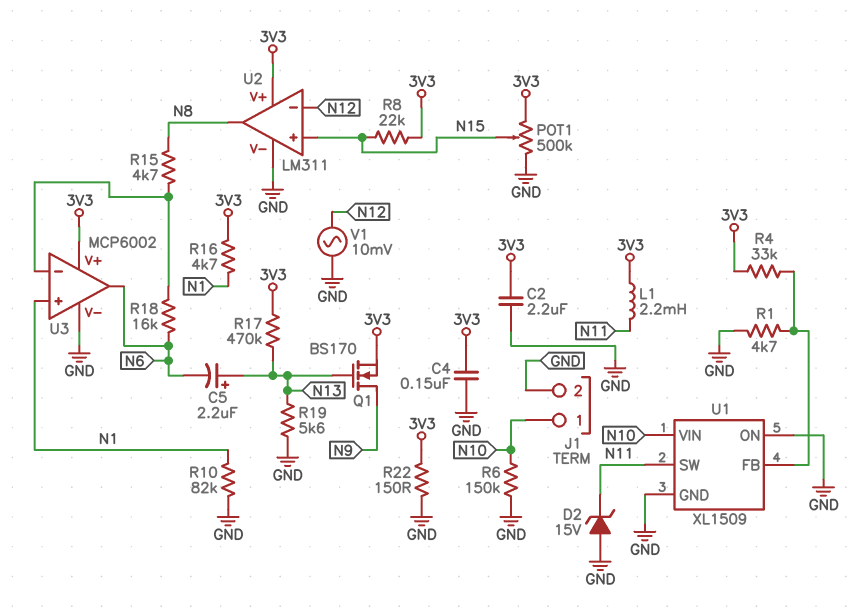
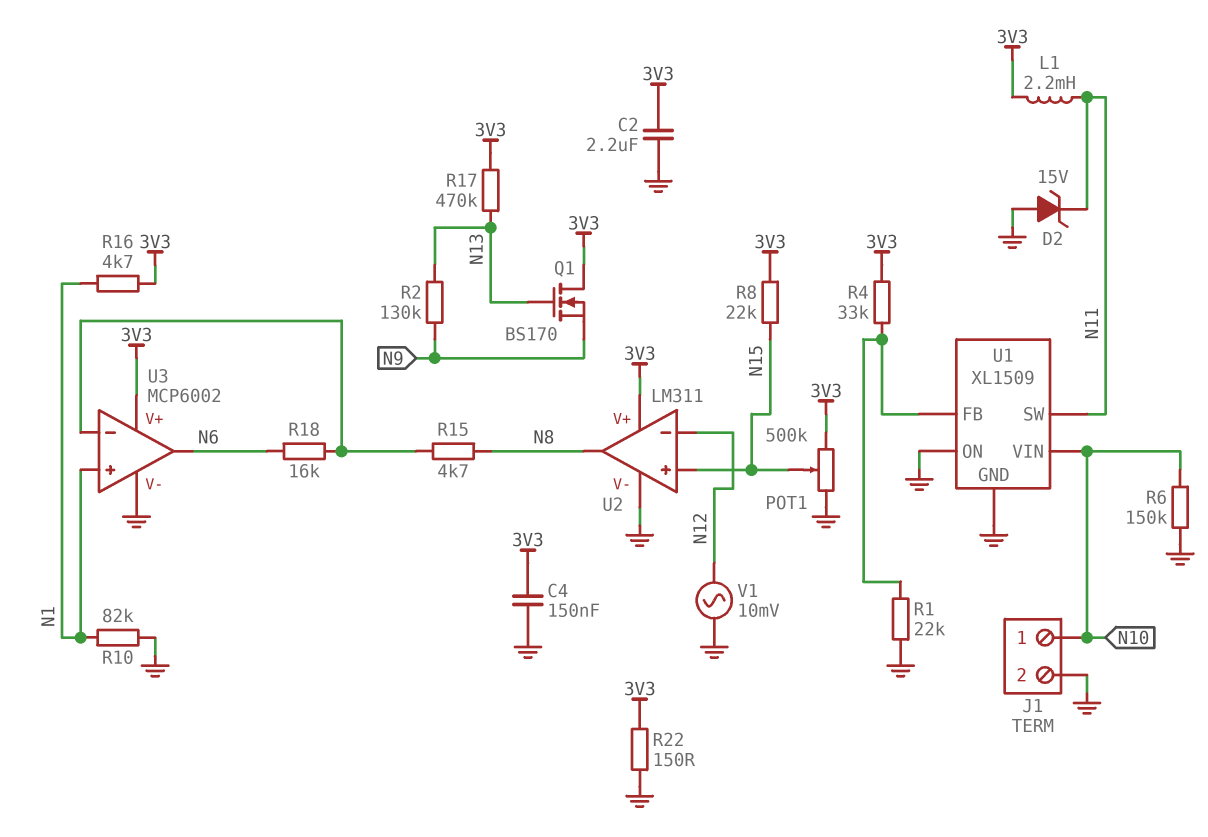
C5: 2.2uF (plus N13, minus N6) -> none
Q1: NMOS BS170 (G N13, D N9, S 3V3) -> NMOS BS170 (G N13, D 3V3, S N9)
R1: 4.7k (GND, U1/FB) -> 22k (GND, U1/FB)
R2: none -> 130k (N9, N13)
R19: 5.6k (GND, N13) -> none

